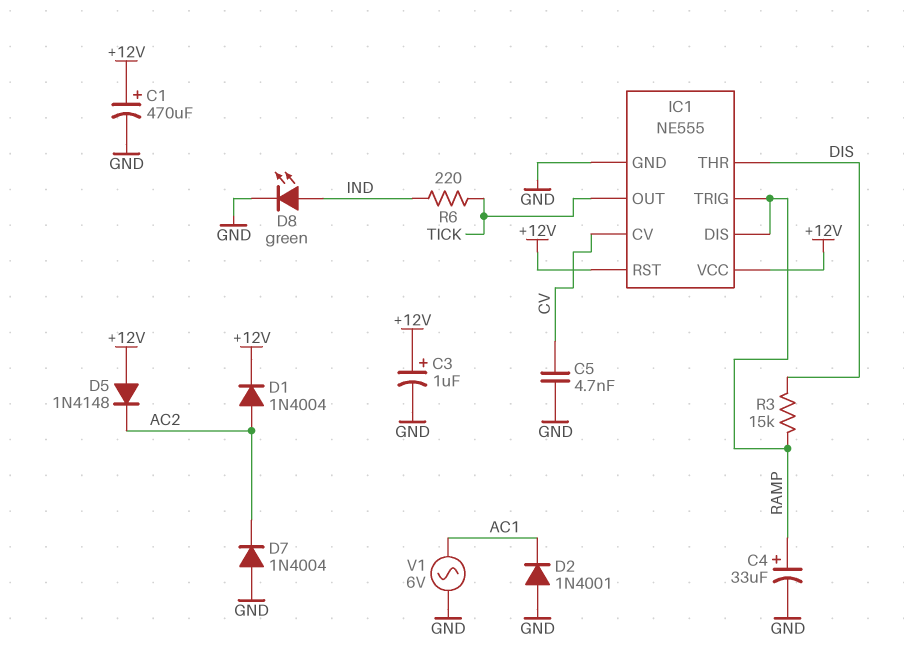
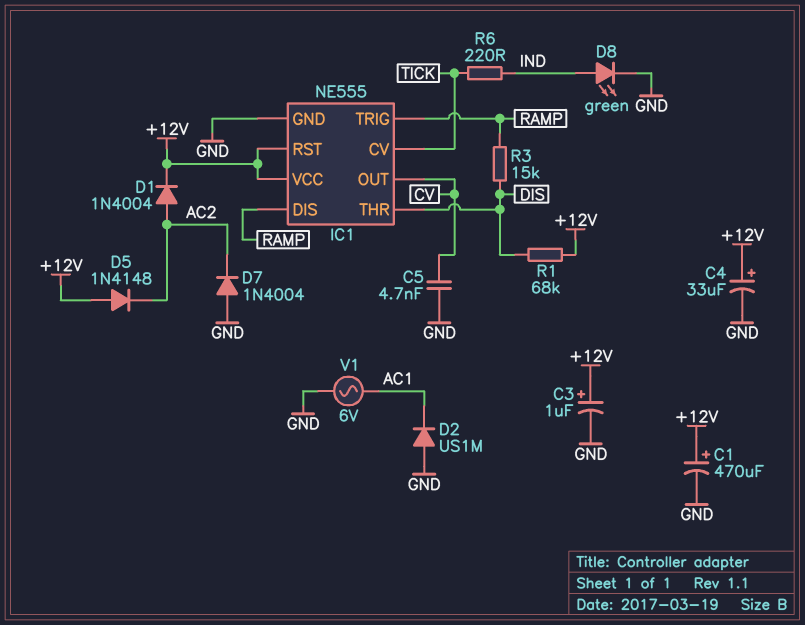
C4: 33uF (plus RAMP, minus GND) -> 33uF (plus +12V, minus GND)
D2: diode 1N4001 (A GND, K AC1) -> diode US1M (A GND, K AC1)
IC1 pin CV: CV -> TICK
IC1 pin OUT: TICK -> CV
R1: none -> 68k (+12V, DIS)

